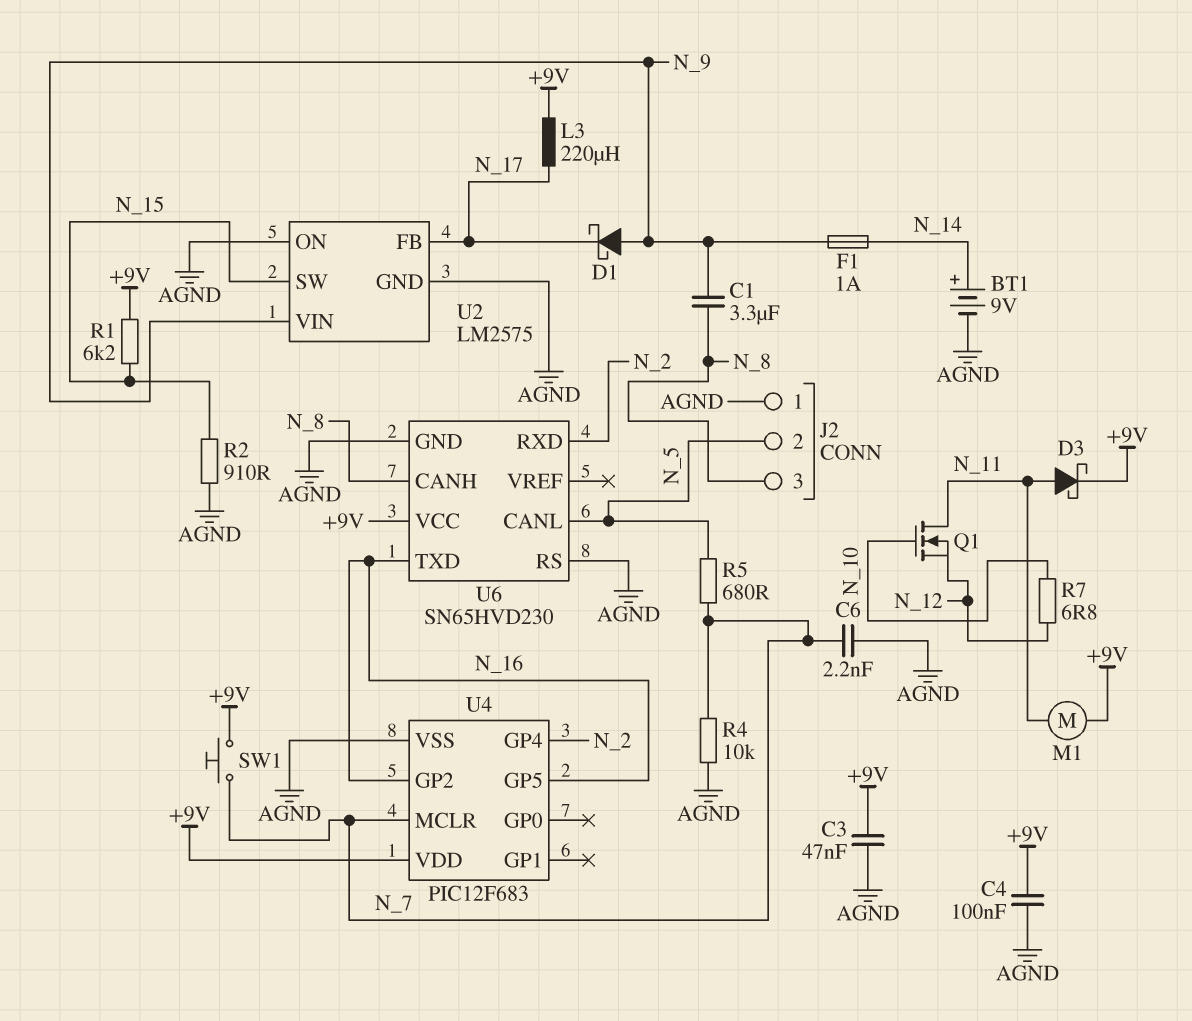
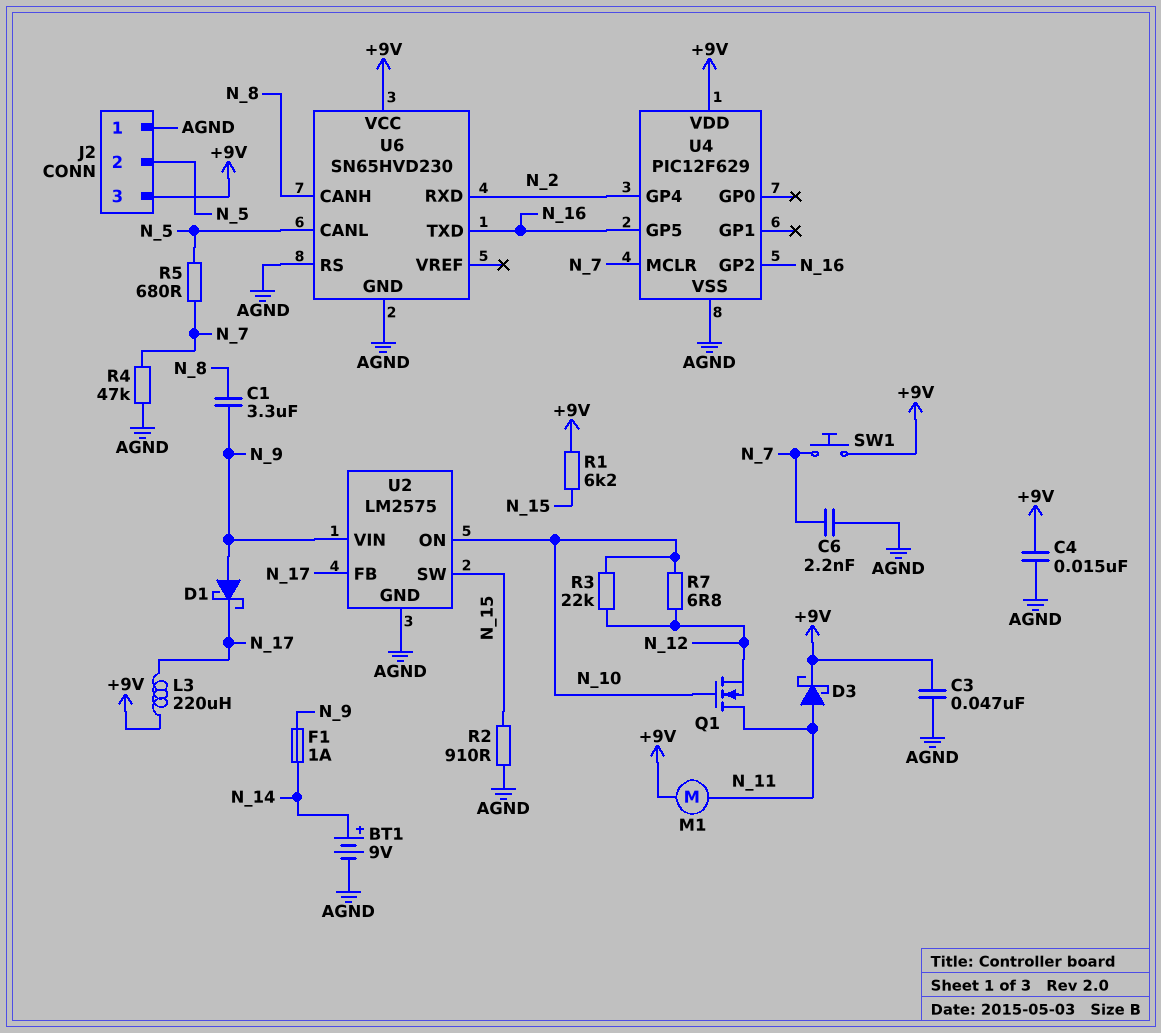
C4: 100nF (+9V, AGND) -> 15nF (+9V, AGND)
J2 pin 3: N_8 -> +9V
R3: none -> 22k (N_10, N_12)
R4: 10k (AGND, N_7) -> 47k (AGND, N_7)
U2 pin ON: AGND -> N_10
U4: PIC12F683 -> PIC12F629

